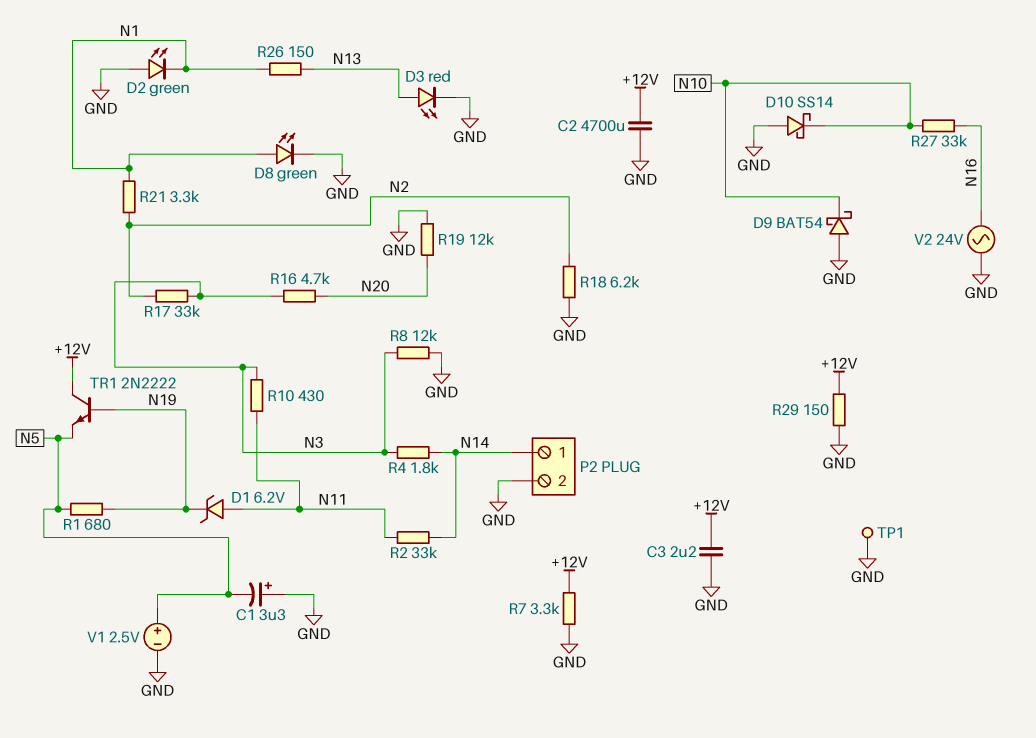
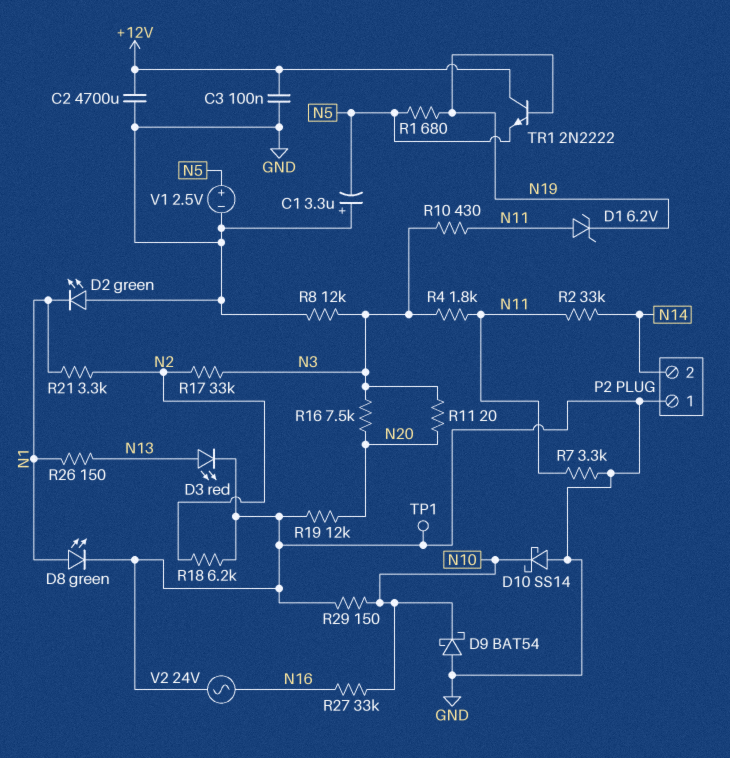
C3: 2.2uF (+12V, GND) -> 100nF (+12V, GND)
P2 pin 1: N14 -> GND
P2 pin 2: GND -> N14
R4: 1.8k (N3, N14) -> 1.8k (N3, N11)
R7: 3.3k (+12V, GND) -> 3.3k (GND, N11)
R11: none -> 20 (N3, N20)
R16: 4.7k (N3, N20) -> 7.5k (N3, N20)
R29: 150 (+12V, GND) -> 150 (GND, N10)

